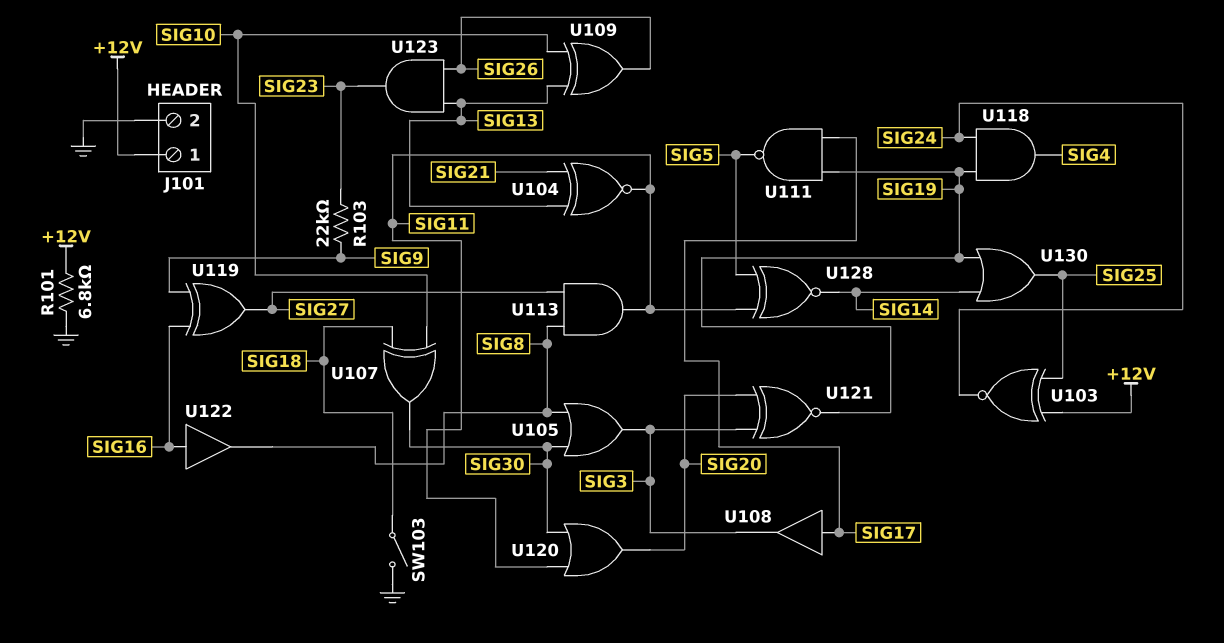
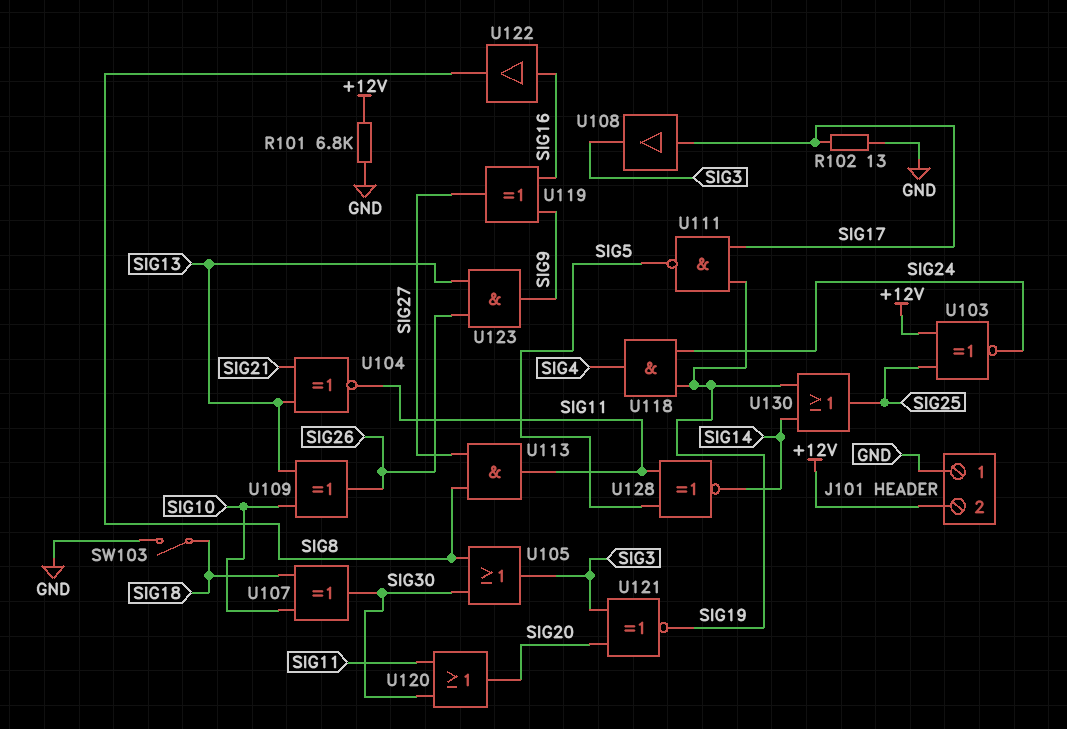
J101 pin 1: +12V -> GND
J101 pin 2: GND -> +12V
R102: none -> 13 (GND, SIG17)
R103: 22k (SIG9, SIG23) -> none
U123: AND (in SIG13, in SIG26, out SIG23) -> AND (in SIG13, in SIG26, out SIG9)

